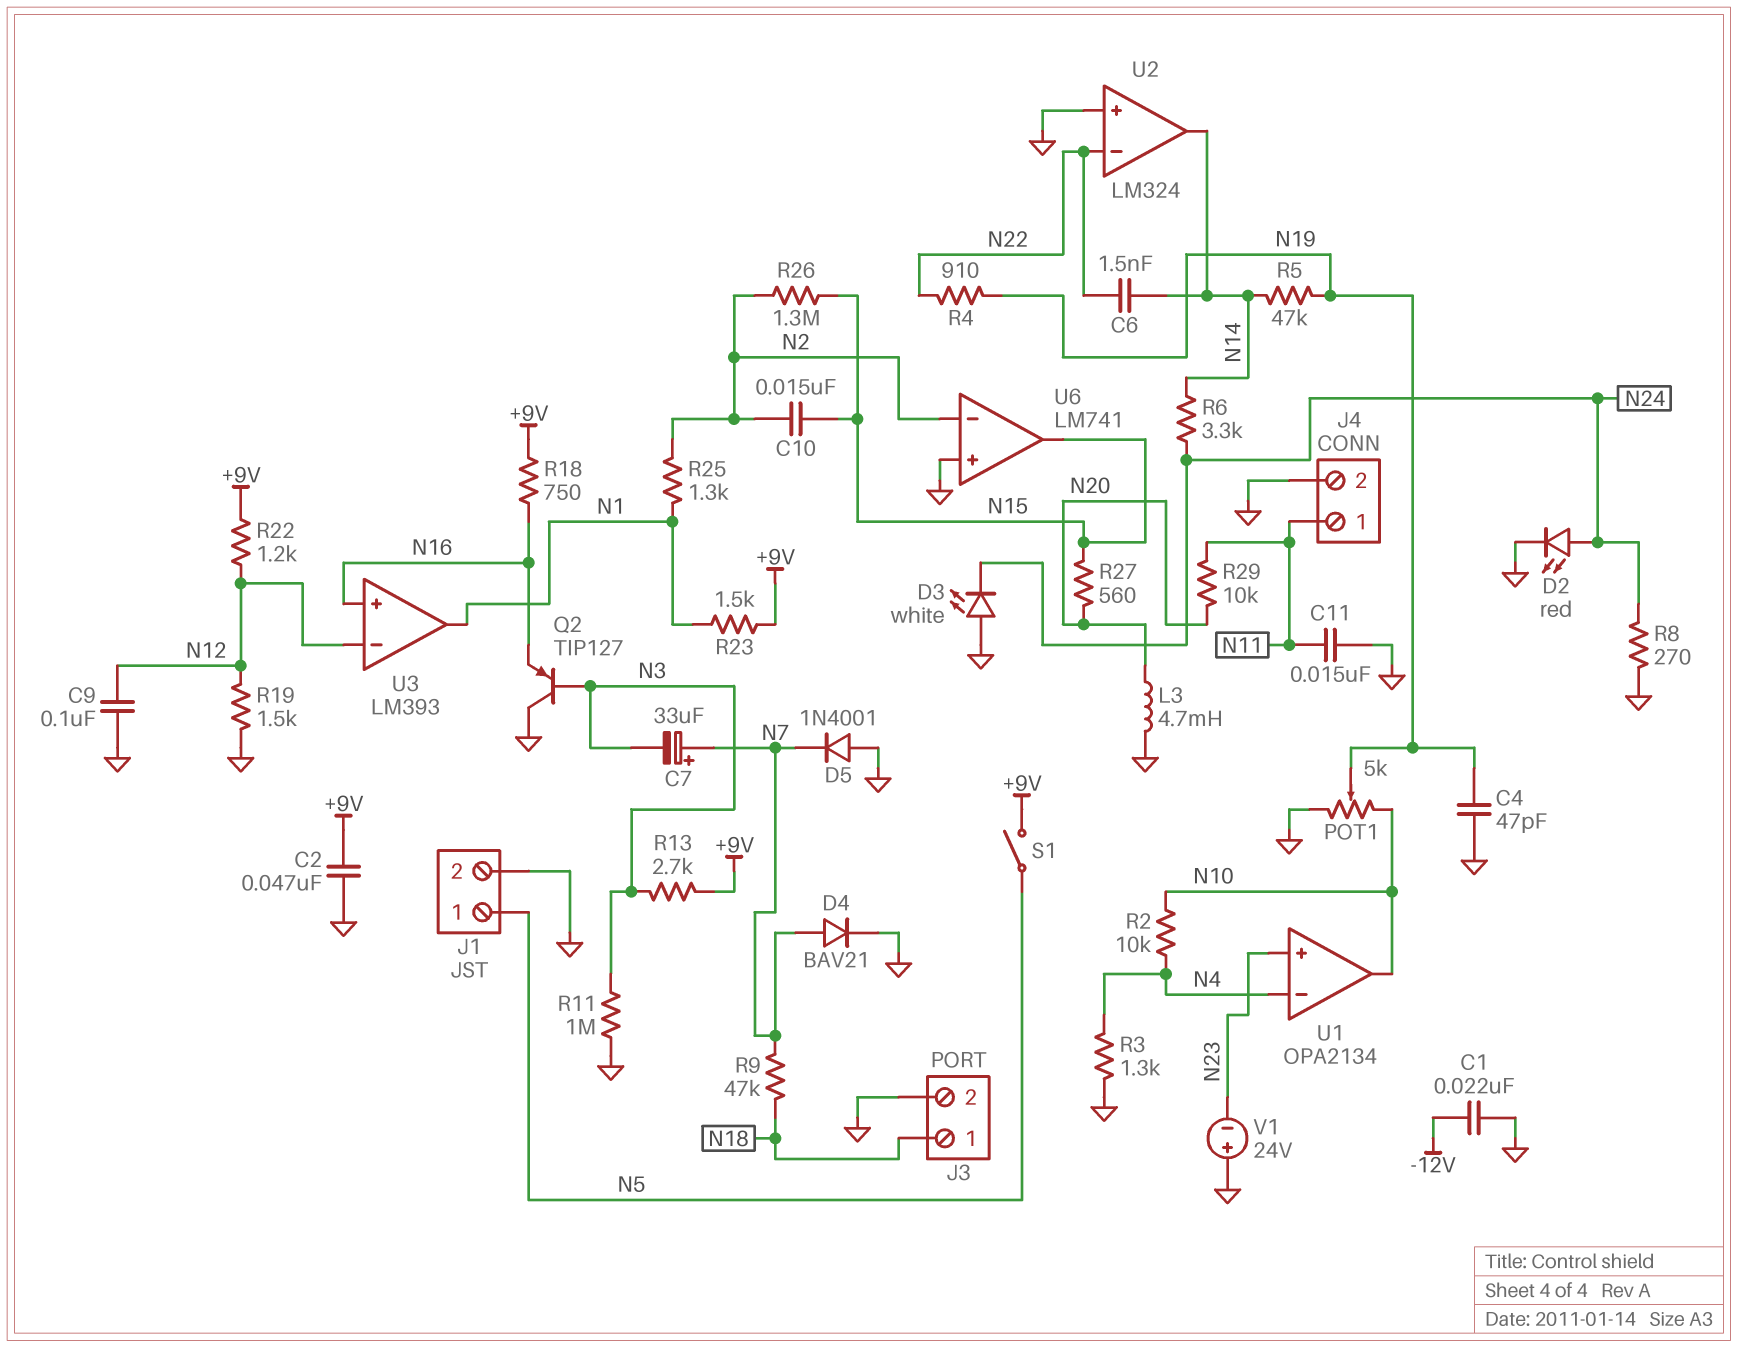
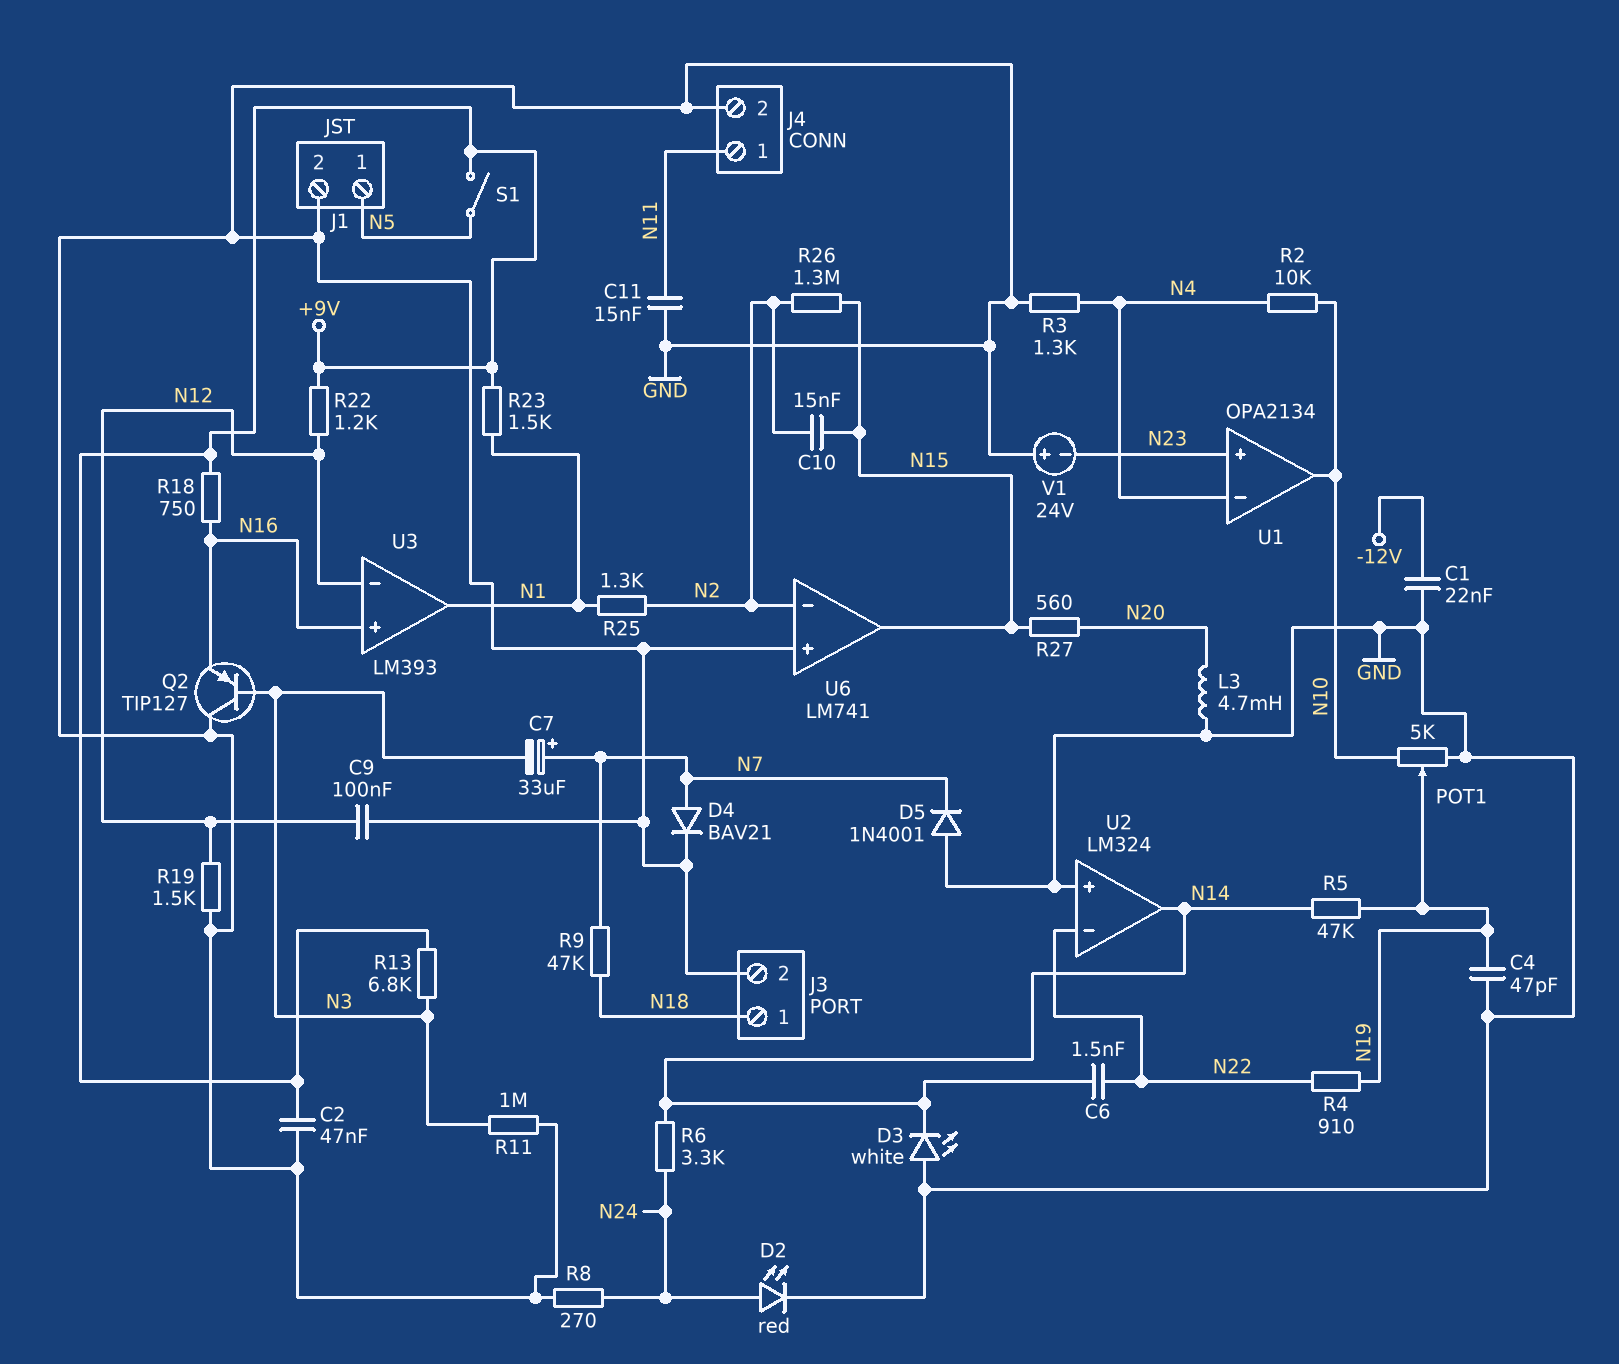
D3: LED white (A GND, K N24) -> LED white (A GND, K N14)
R13: 2.7k (+9V, N3) -> 6.8k (+9V, N3)
R29: 10k (N11, N20) -> none

